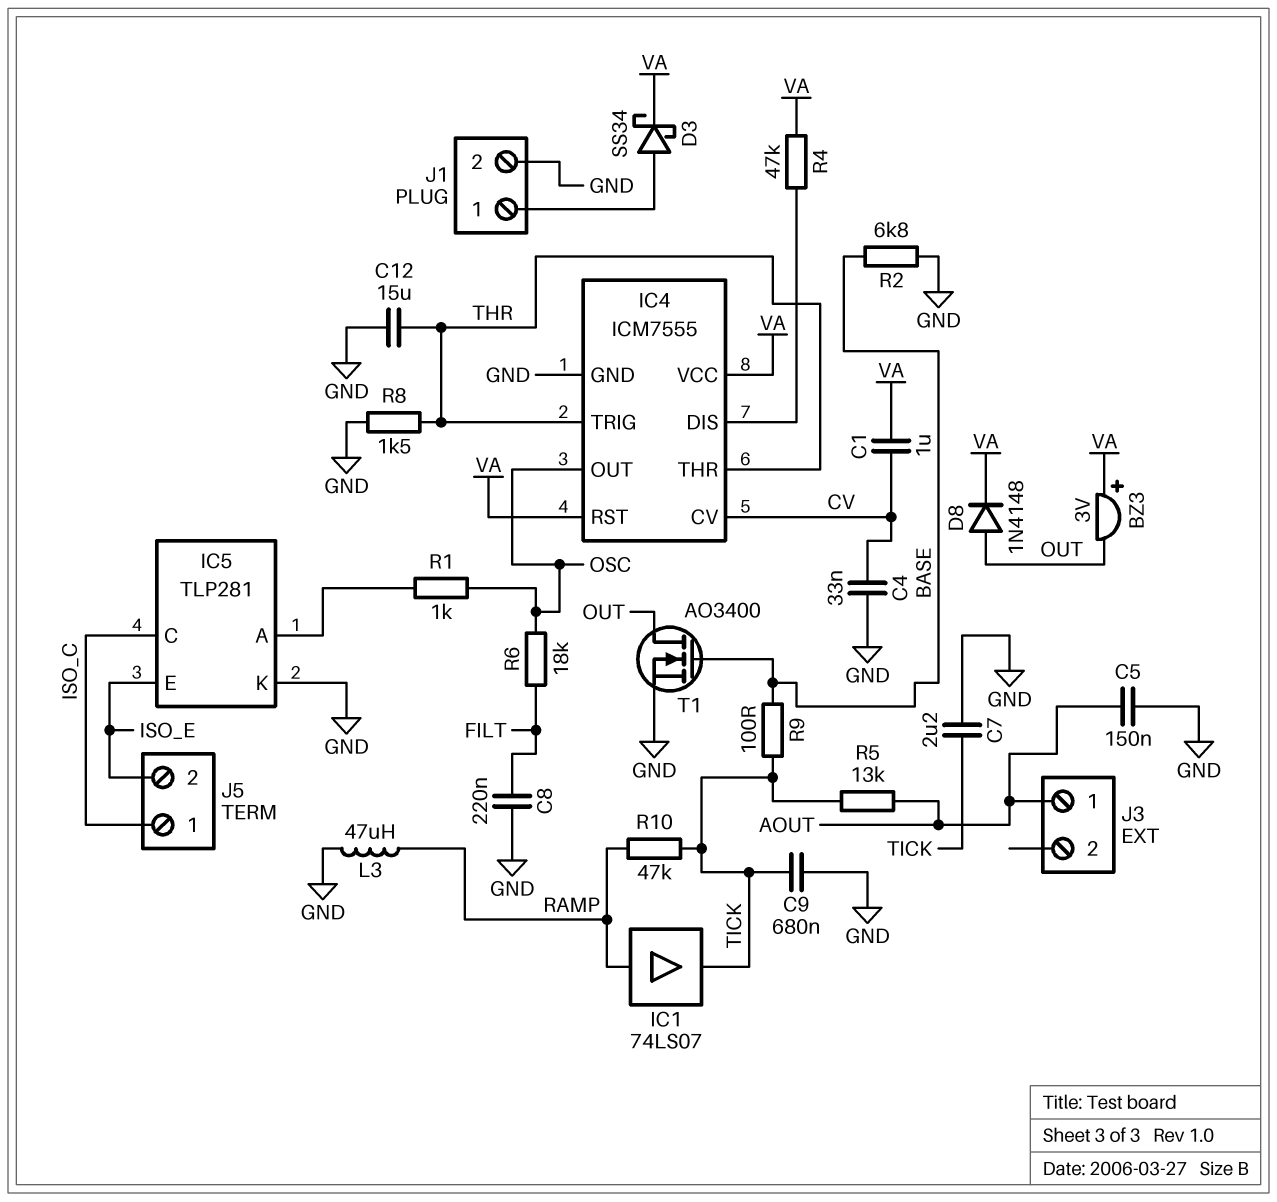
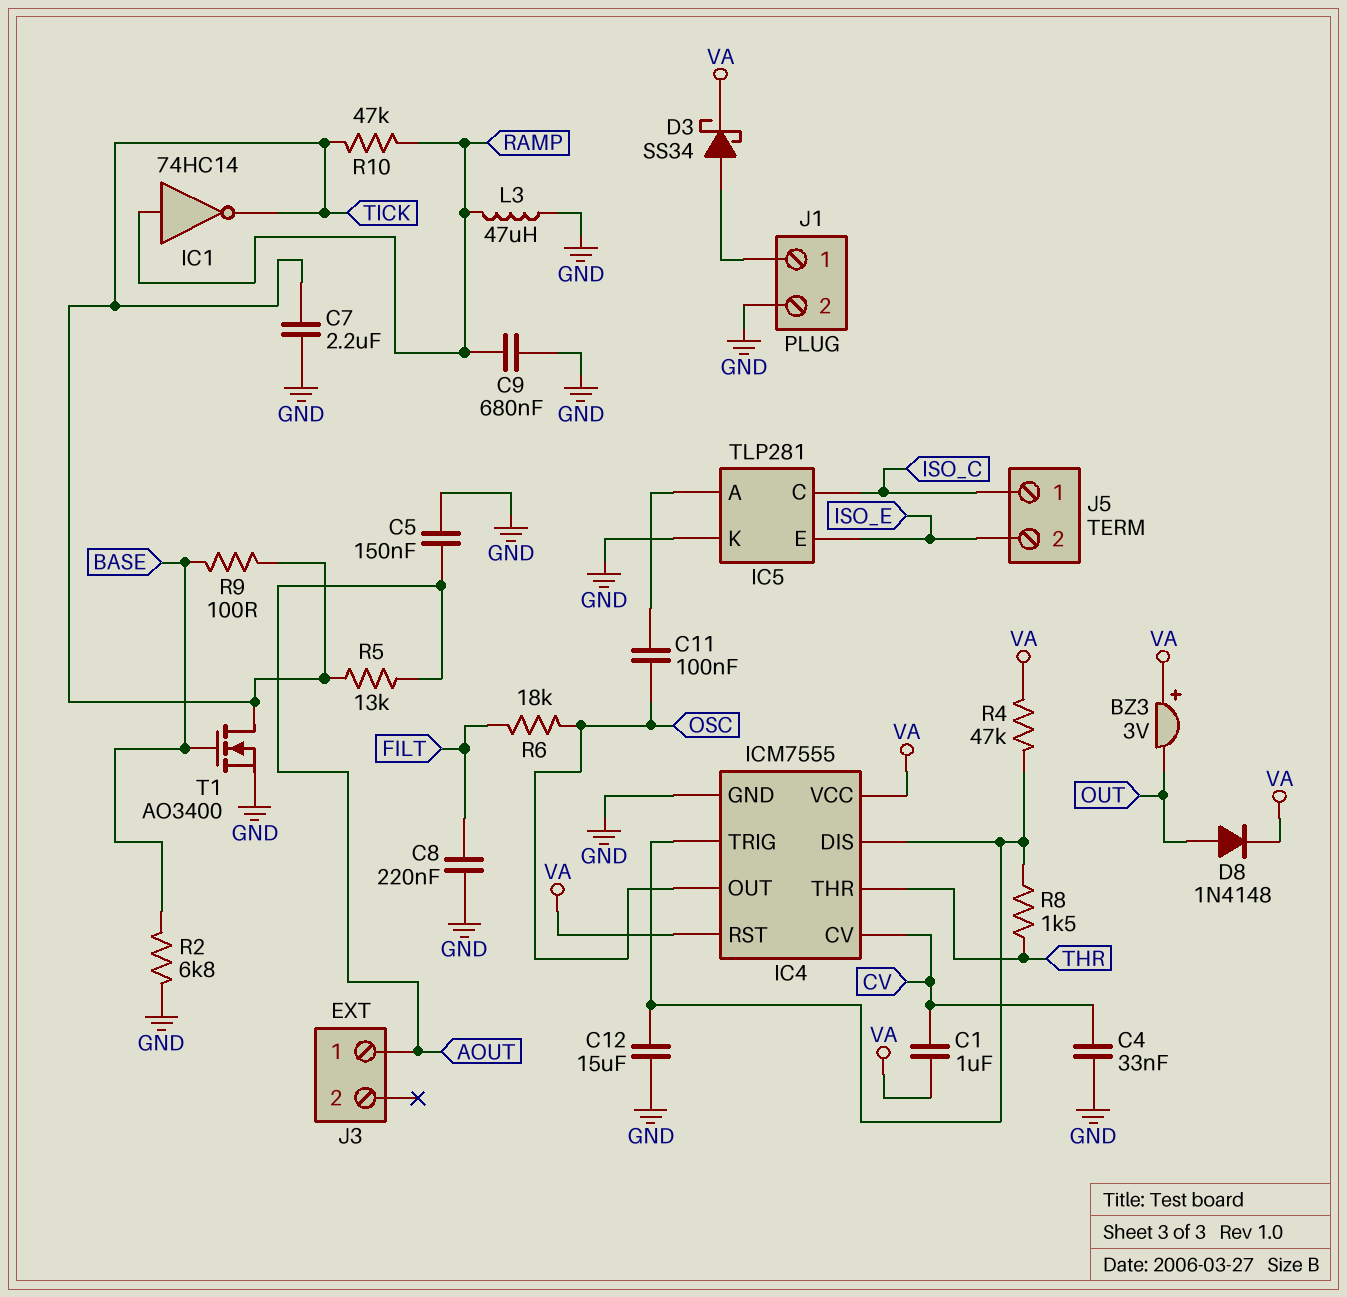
C9: 680nF (GND, TICK) -> 680nF (GND, RAMP)
C11: none -> 100nF (IC5/A, OSC)
C12: 15uF (GND, THR) -> 15uF (GND, IC4/DIS)
IC1: buffer 74LS07 (in RAMP, out TICK) -> NOT 74HC14 (in RAMP, out TICK)
IC4 pin TRIG: THR -> IC4/DIS
R1: 1k (IC5/A, OSC) -> none
R8: 1.5k (GND, THR) -> 1.5k (IC4/DIS, THR)
T1: NMOS AO3400 (G BASE, D OUT, S GND) -> NMOS AO3400 (G BASE, D TICK, S GND)

